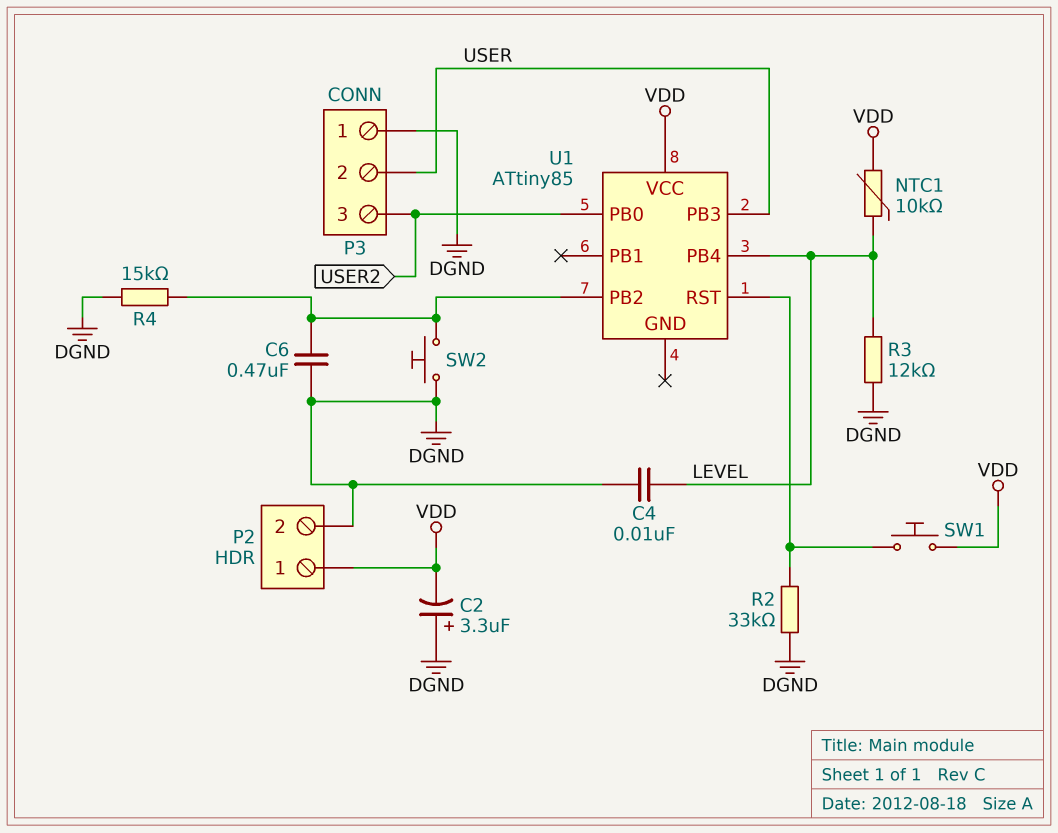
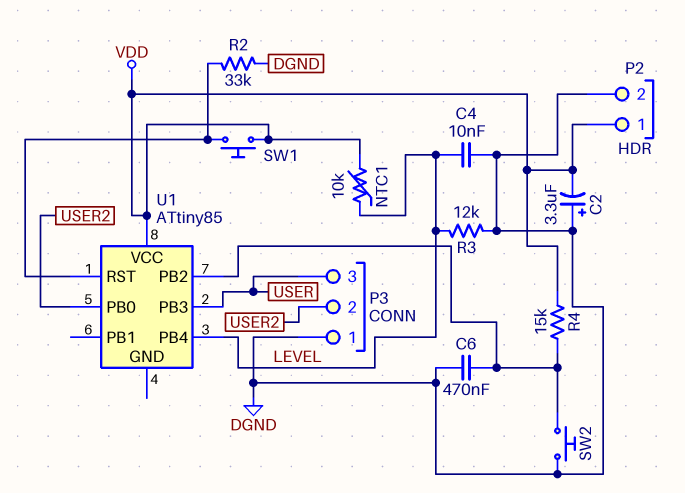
P3 pin 2: USER -> USER2
P3 pin 3: USER2 -> USER
R4: 15k (DGND, U1/PB2) -> 15k (U1/PB2, VDD)

